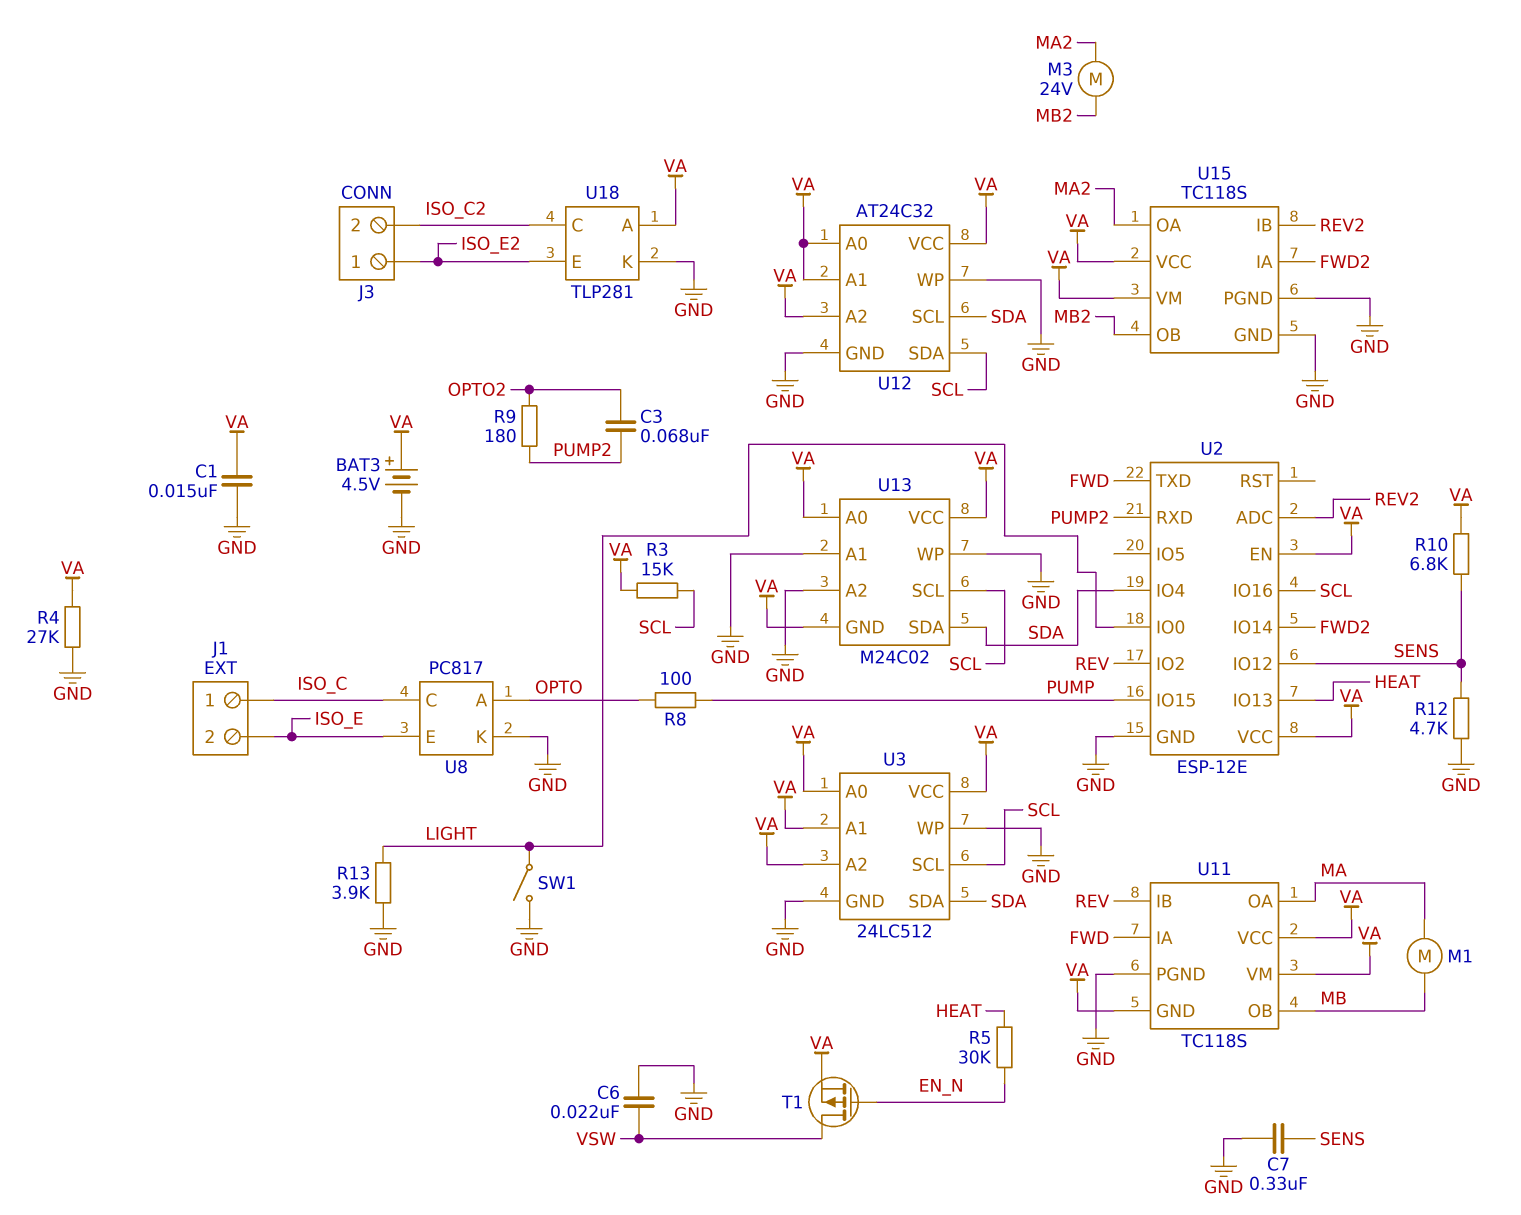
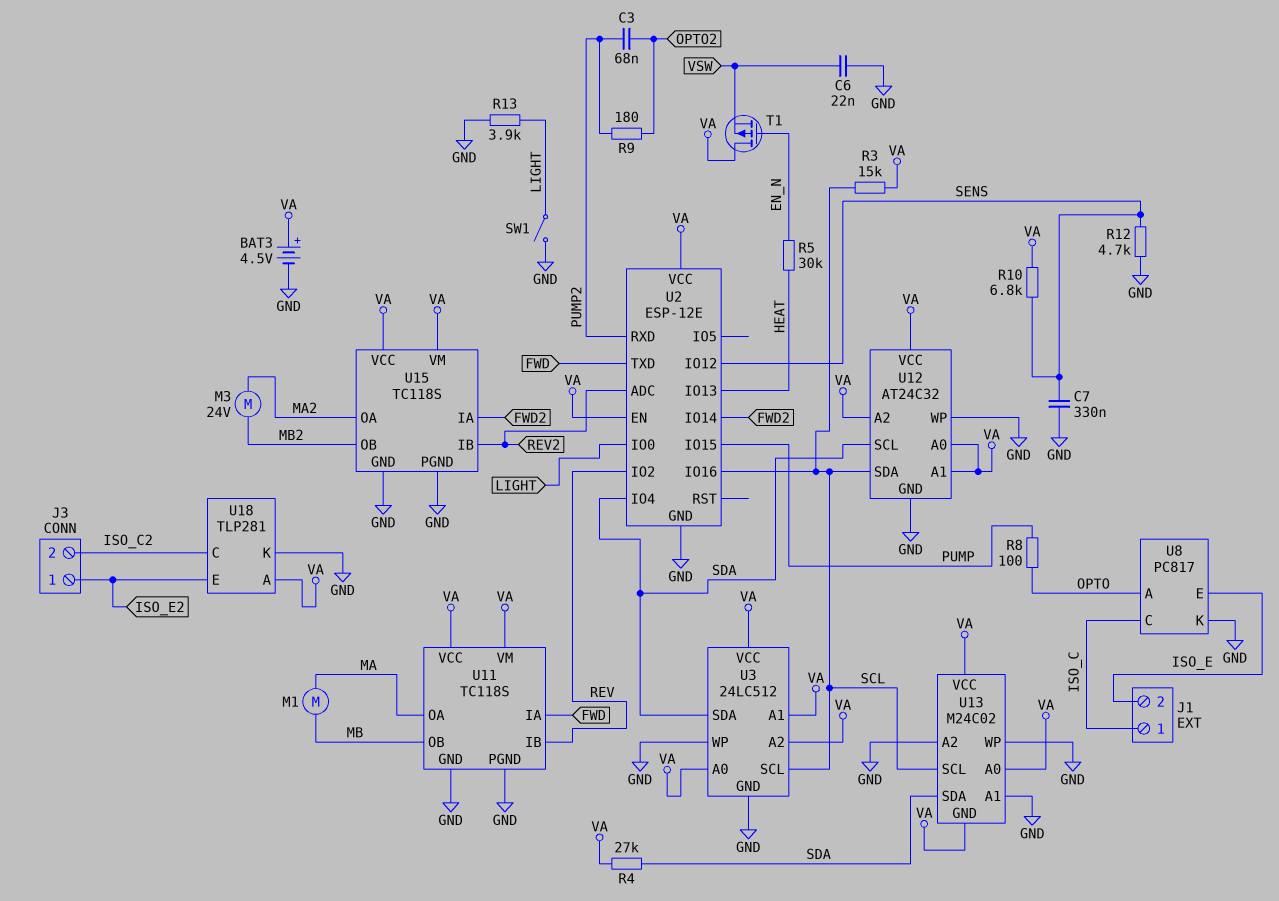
C1: 15nF (GND, VA) -> none
R4: 27k (GND, VA) -> 27k (SDA, VA)
T1: PMOS (G EN_N, D VSW, S VA) -> PMOS (G EN_N, D VA, S VSW)
U11 pin GND: VA -> GND

